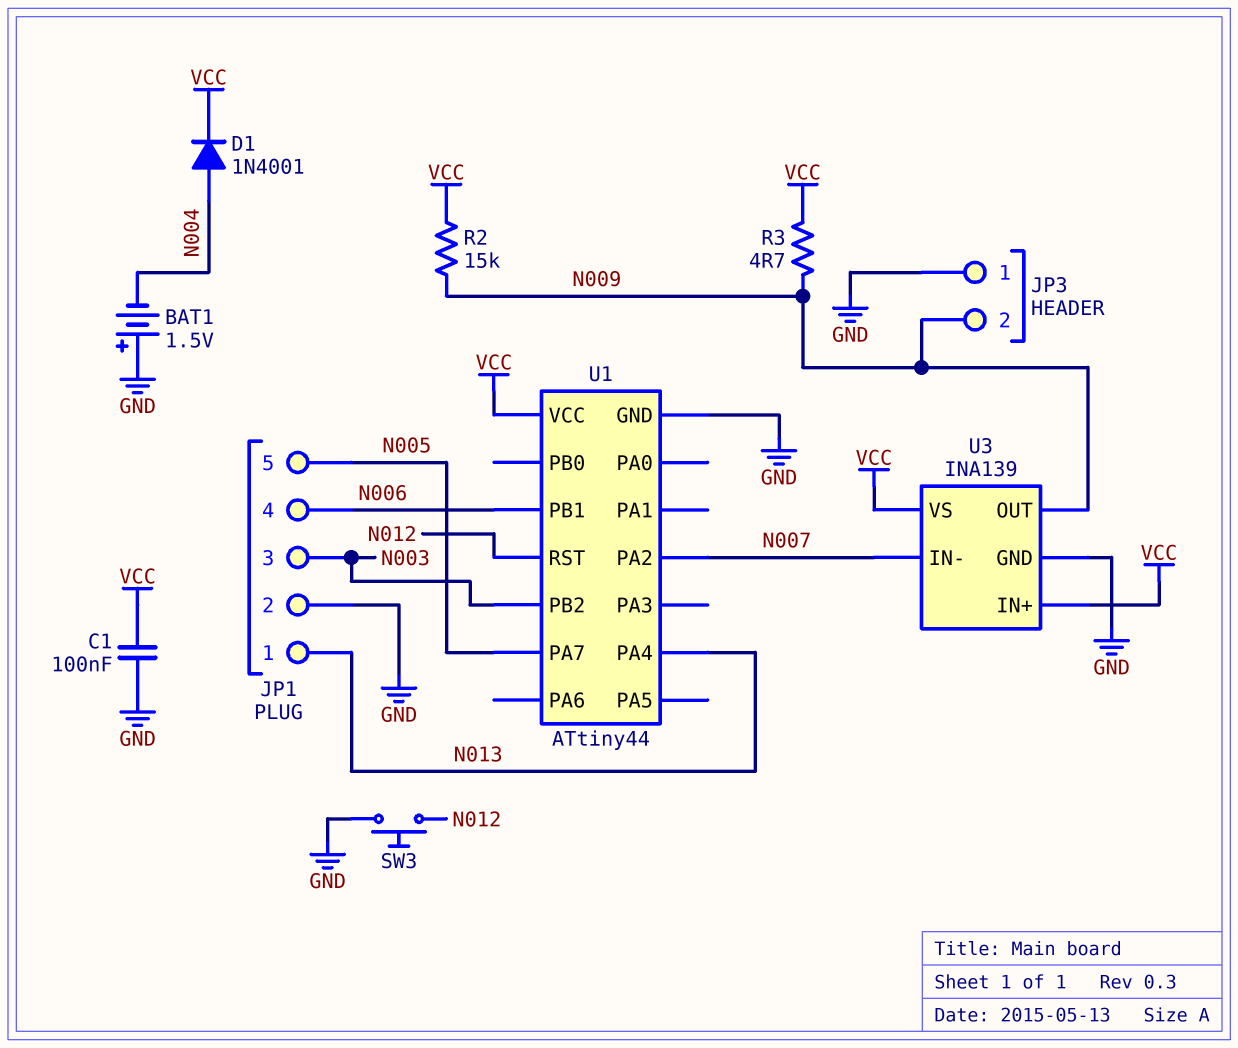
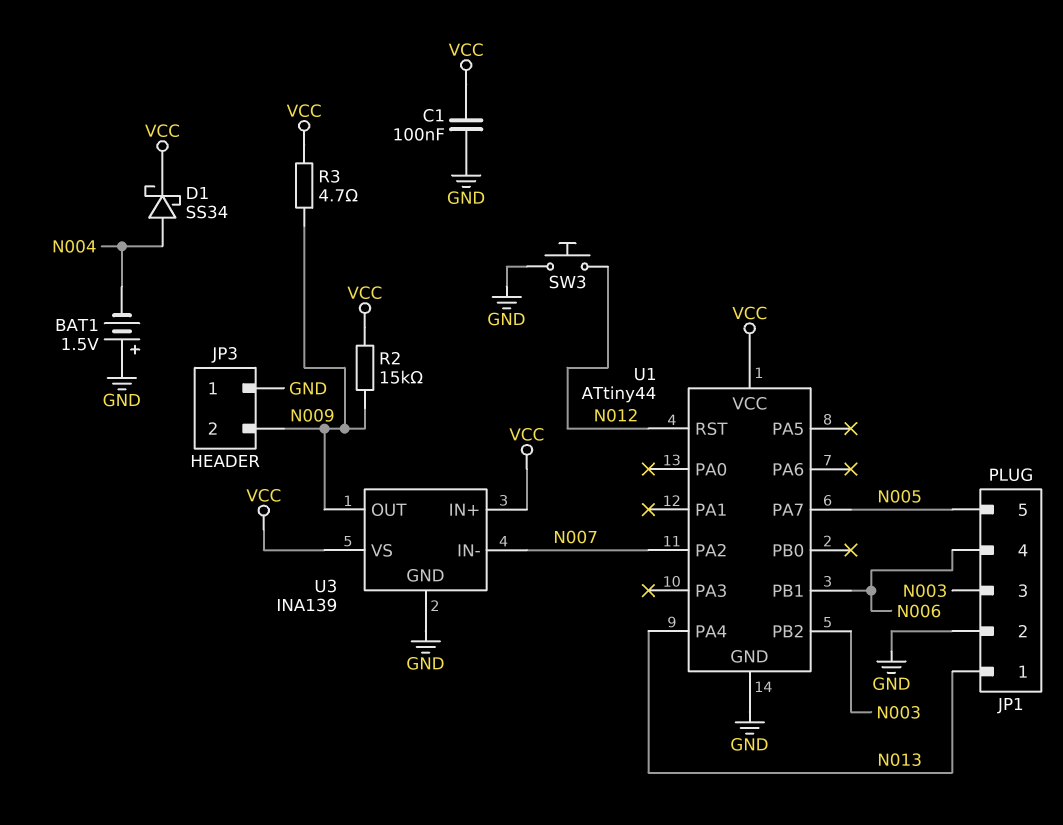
D1: diode 1N4001 (A N004, K VCC) -> schottky SS34 (A N004, K VCC)

